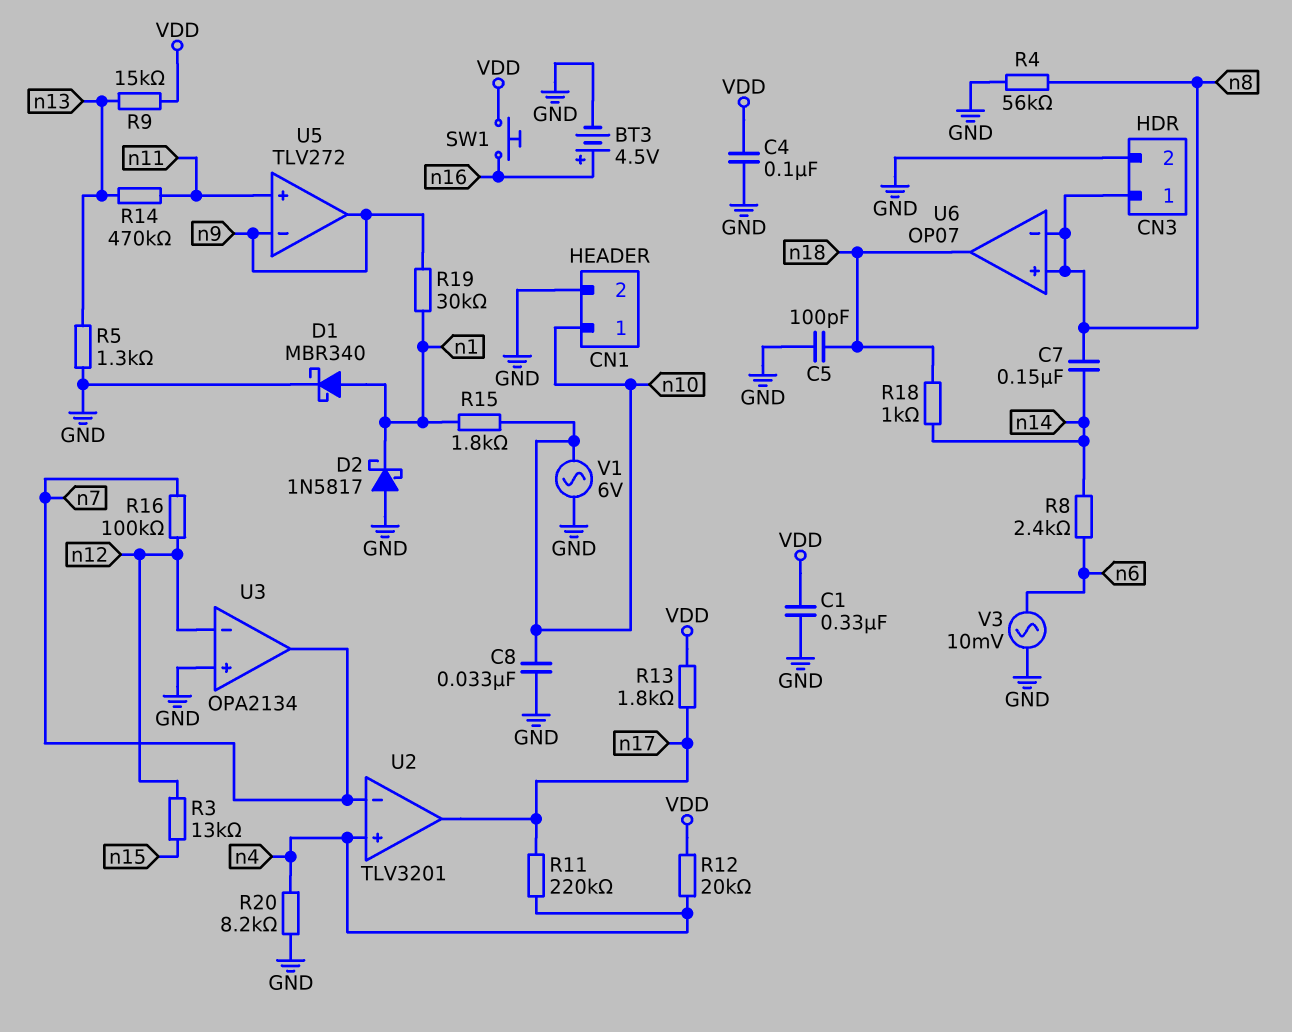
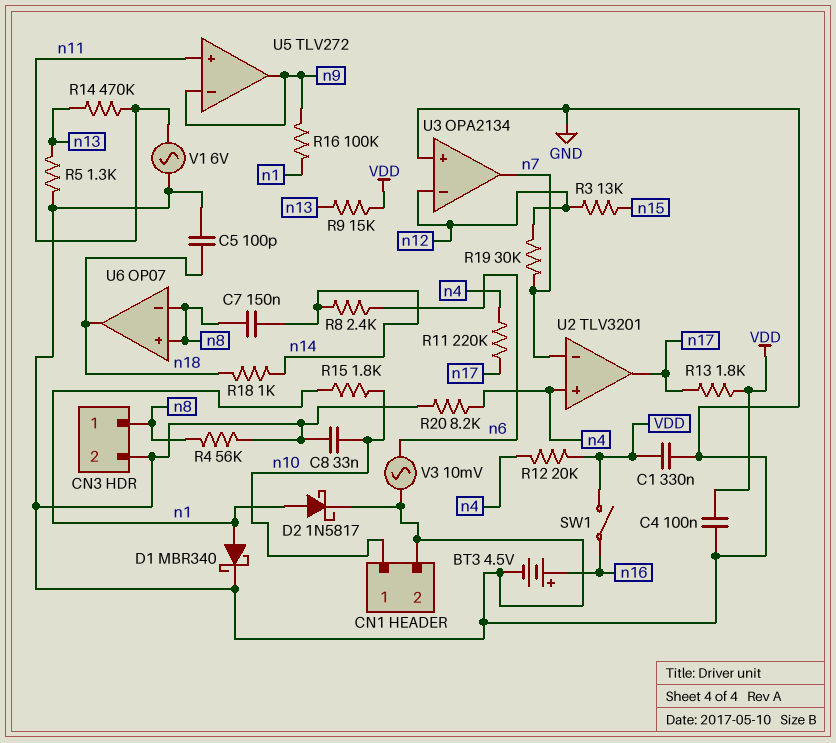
D2: schottky 1N5817 (A GND, K n1) -> schottky 1N5817 (A n1, K GND)
R16: 100k (n7, n12) -> 100k (n1, n9)
R19: 30k (n1, n9) -> 30k (n7, n12)
SW1: button (VDD, n16) -> switch (VDD, n16)
V1: AC 6V (GND, n10) -> AC 6V (GND, n11)

